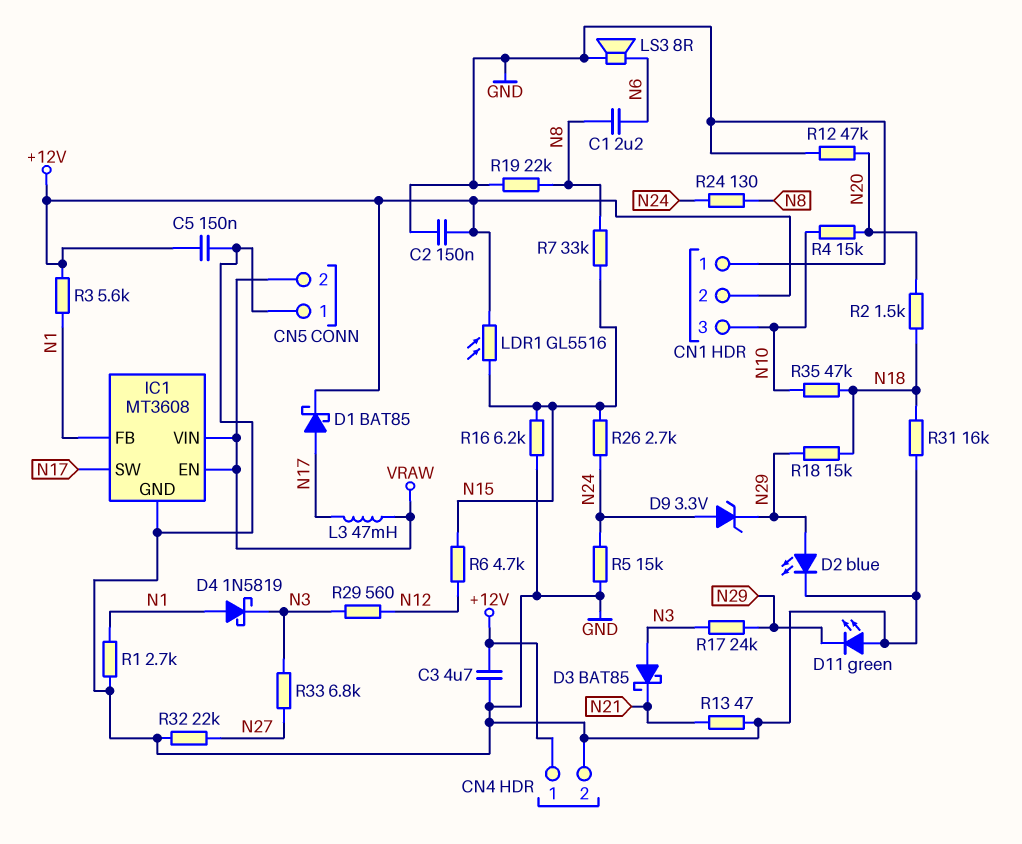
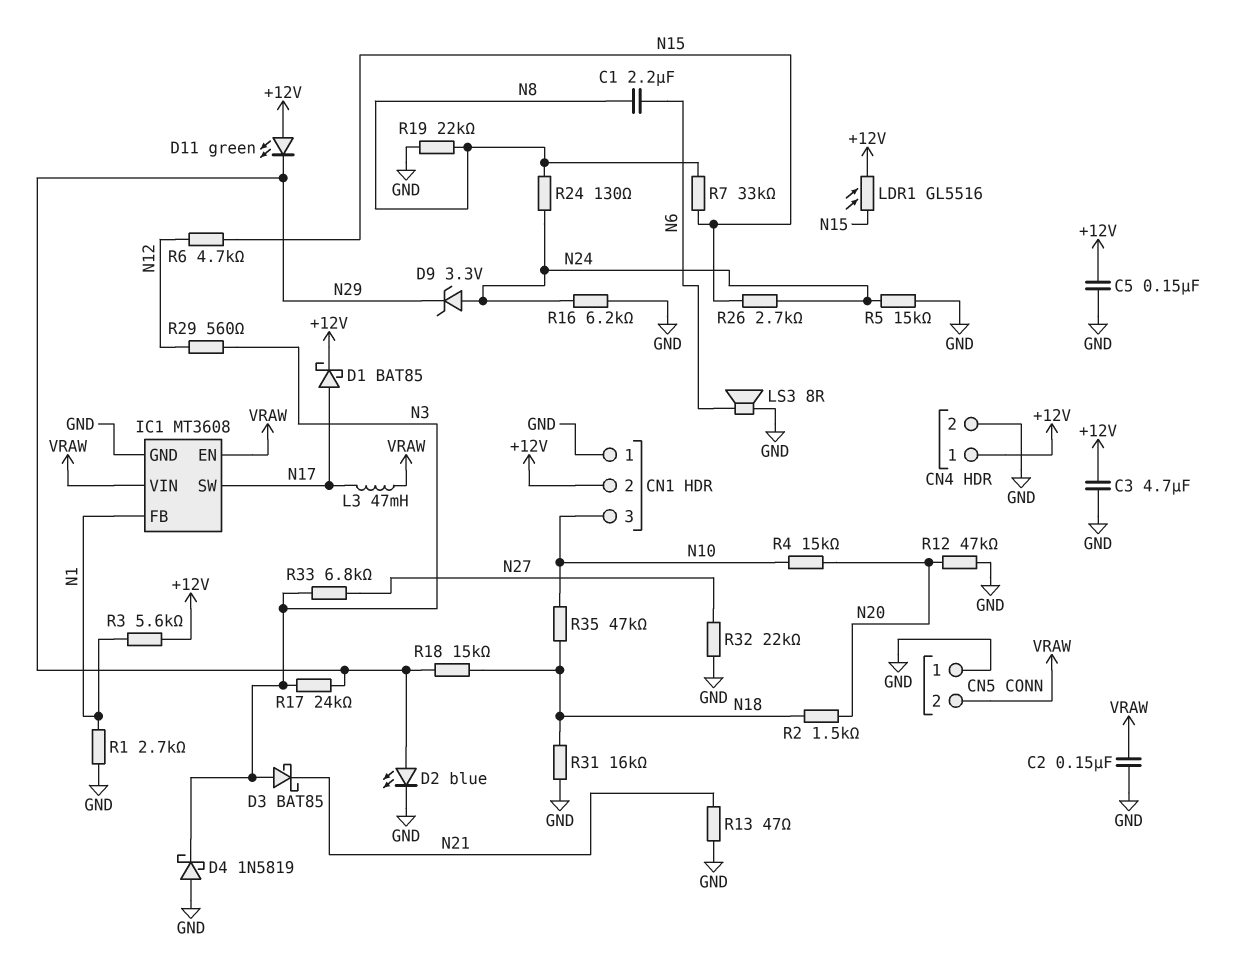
C2: 150nF (+12V, GND) -> 150nF (GND, VRAW)
D4: schottky 1N5819 (A N1, K N3) -> schottky 1N5819 (A GND, K N3)
D11: LED green (A GND, K N29) -> LED green (A +12V, K N29)
R16: 6.2k (GND, N15) -> 6.2k (GND, N24)

